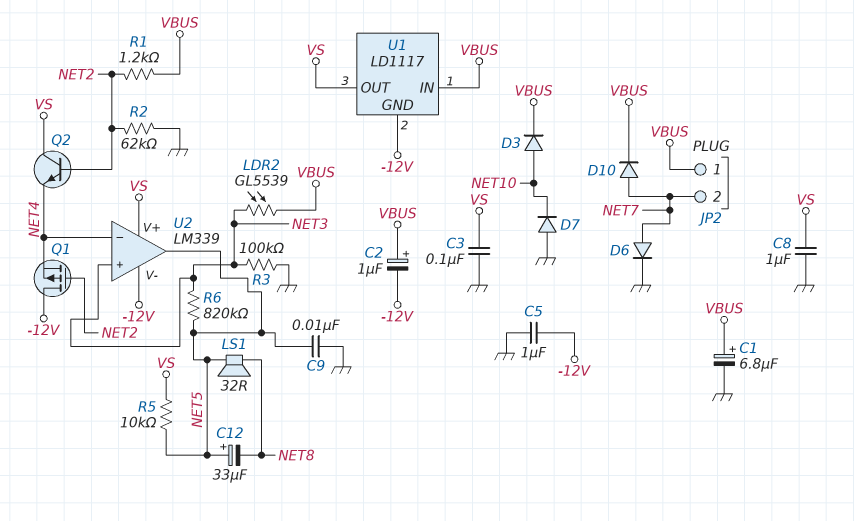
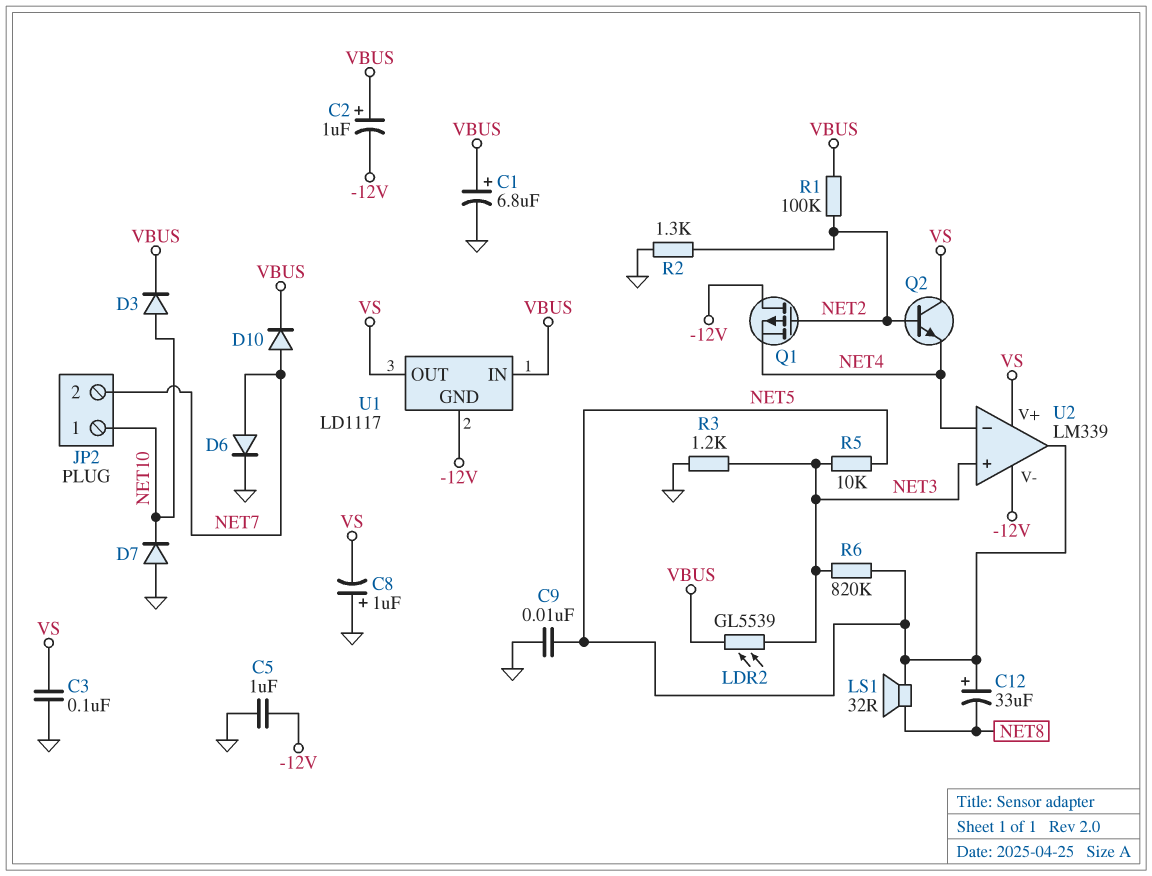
C8: 1uF (GND, VS) -> 1uF (plus GND, minus VS)
JP2 pin 1: VBUS -> NET10
R1: 1.2k (NET2, VBUS) -> 100k (NET2, VBUS)
R2: 62k (GND, NET2) -> 1.3k (GND, NET2)
R3: 100k (GND, NET3) -> 1.2k (GND, NET3)
R5: 10k (NET5, VS) -> 10k (NET3, NET5)

